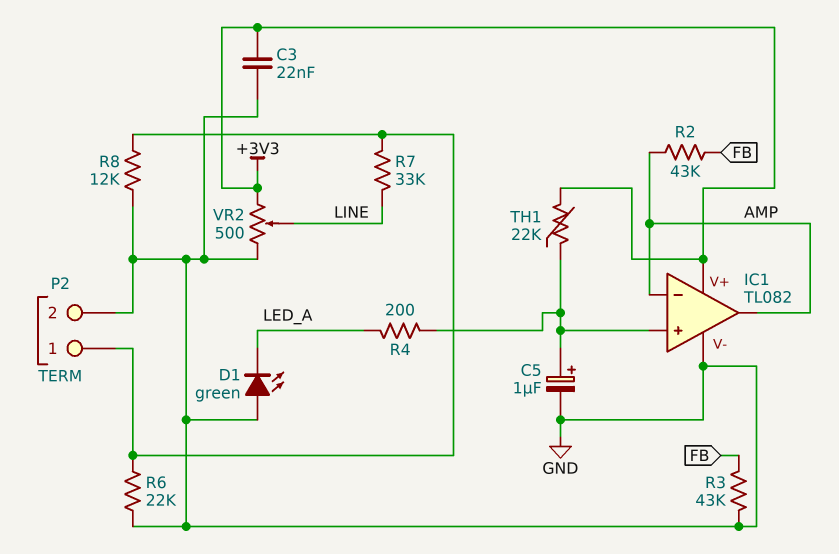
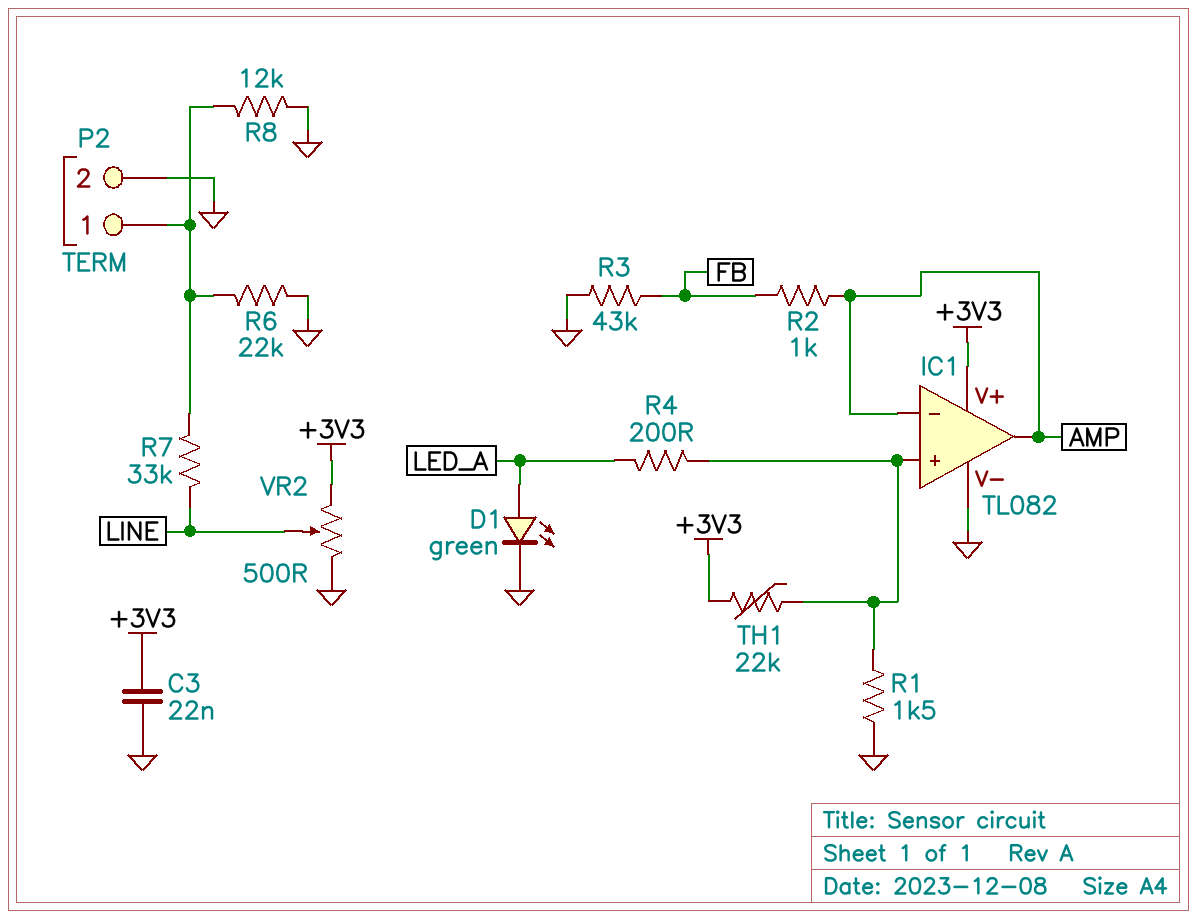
C5: 1uF (plus IC1/in+, minus GND) -> none
D1: LED green (A GND, K LED_A) -> LED green (A LED_A, K GND)
R1: none -> 1.5k (GND, IC1/in+)
R2: 43k (AMP, FB) -> 1k (AMP, FB)

